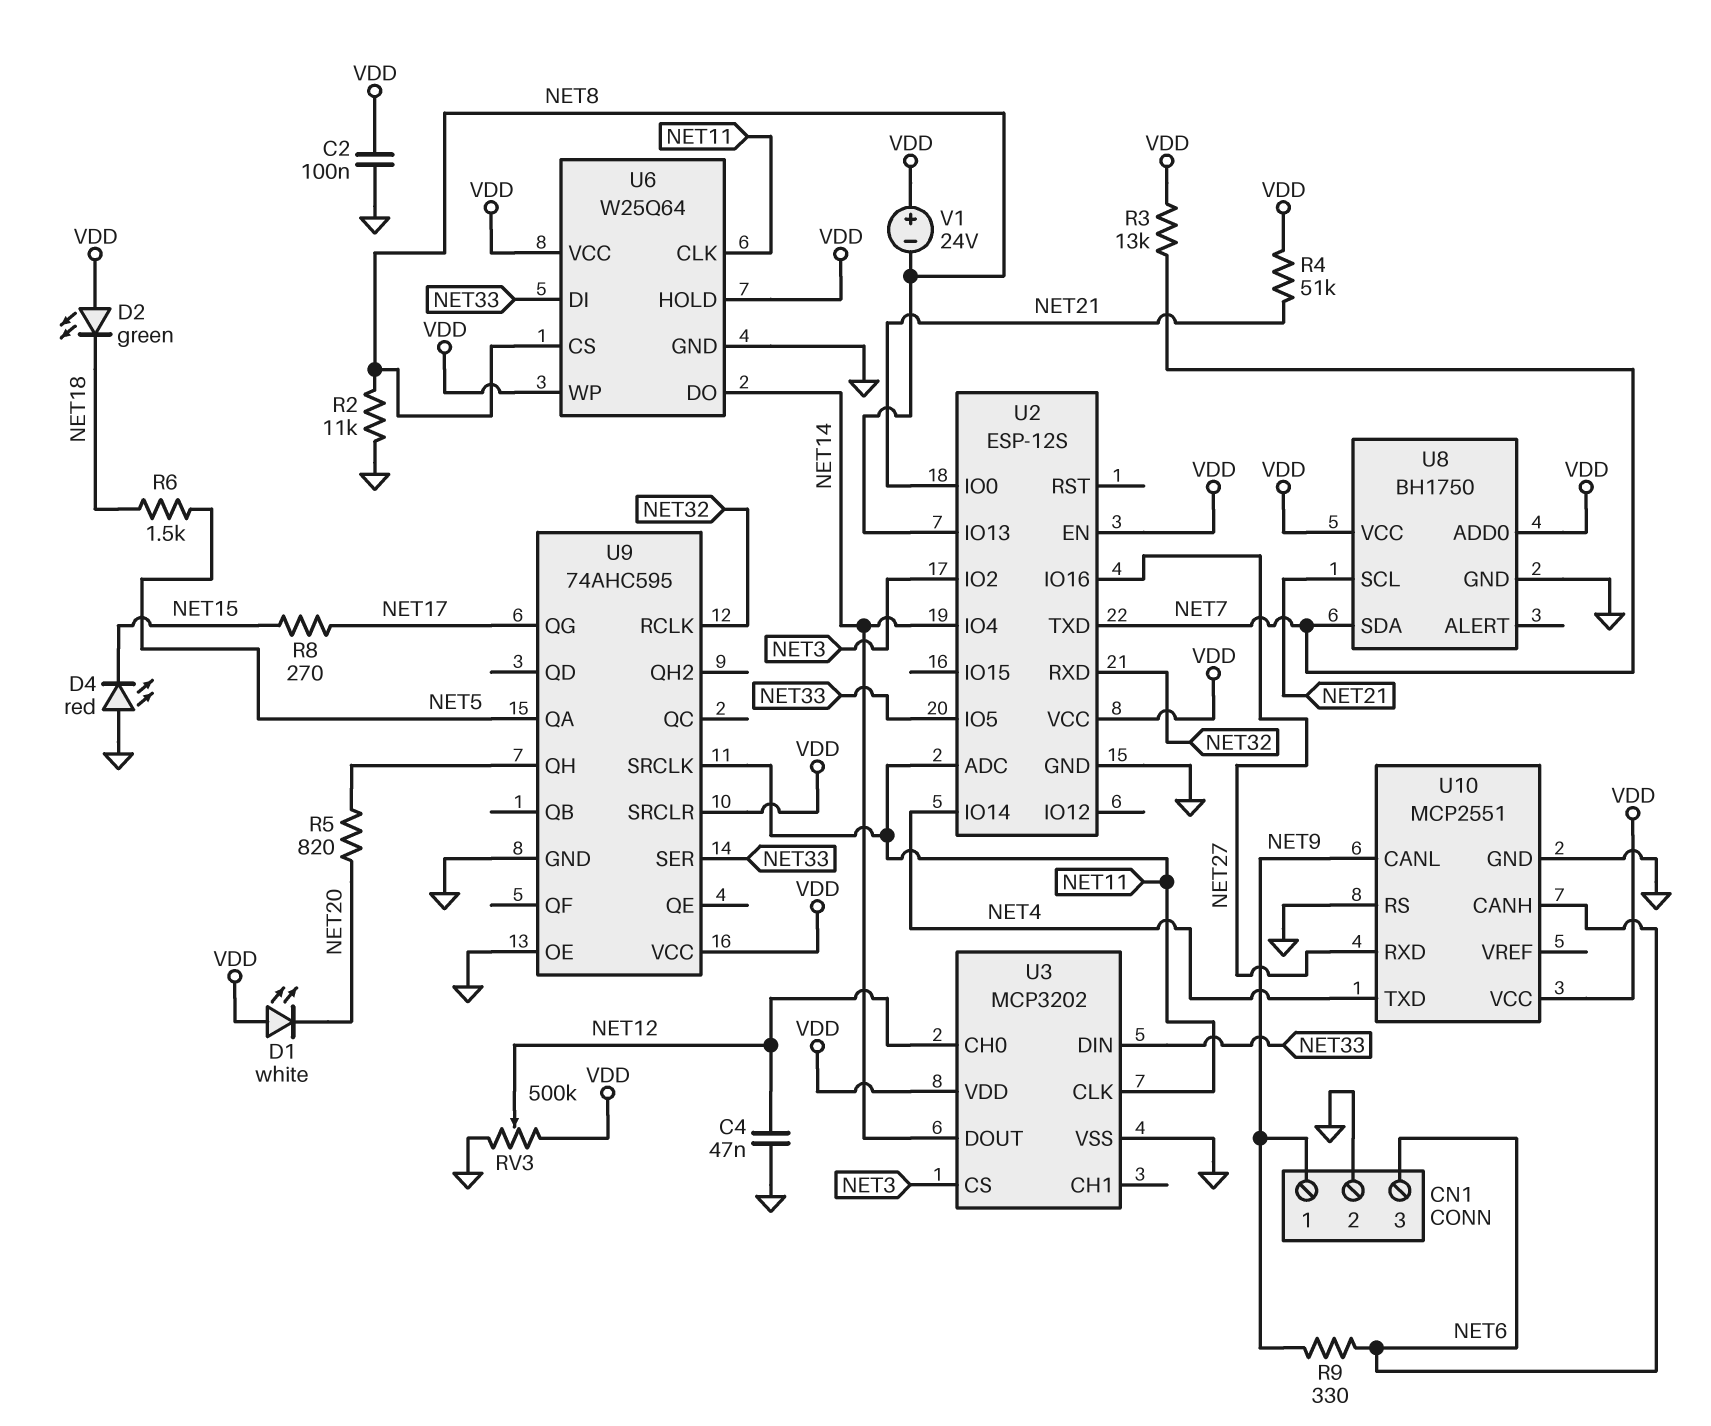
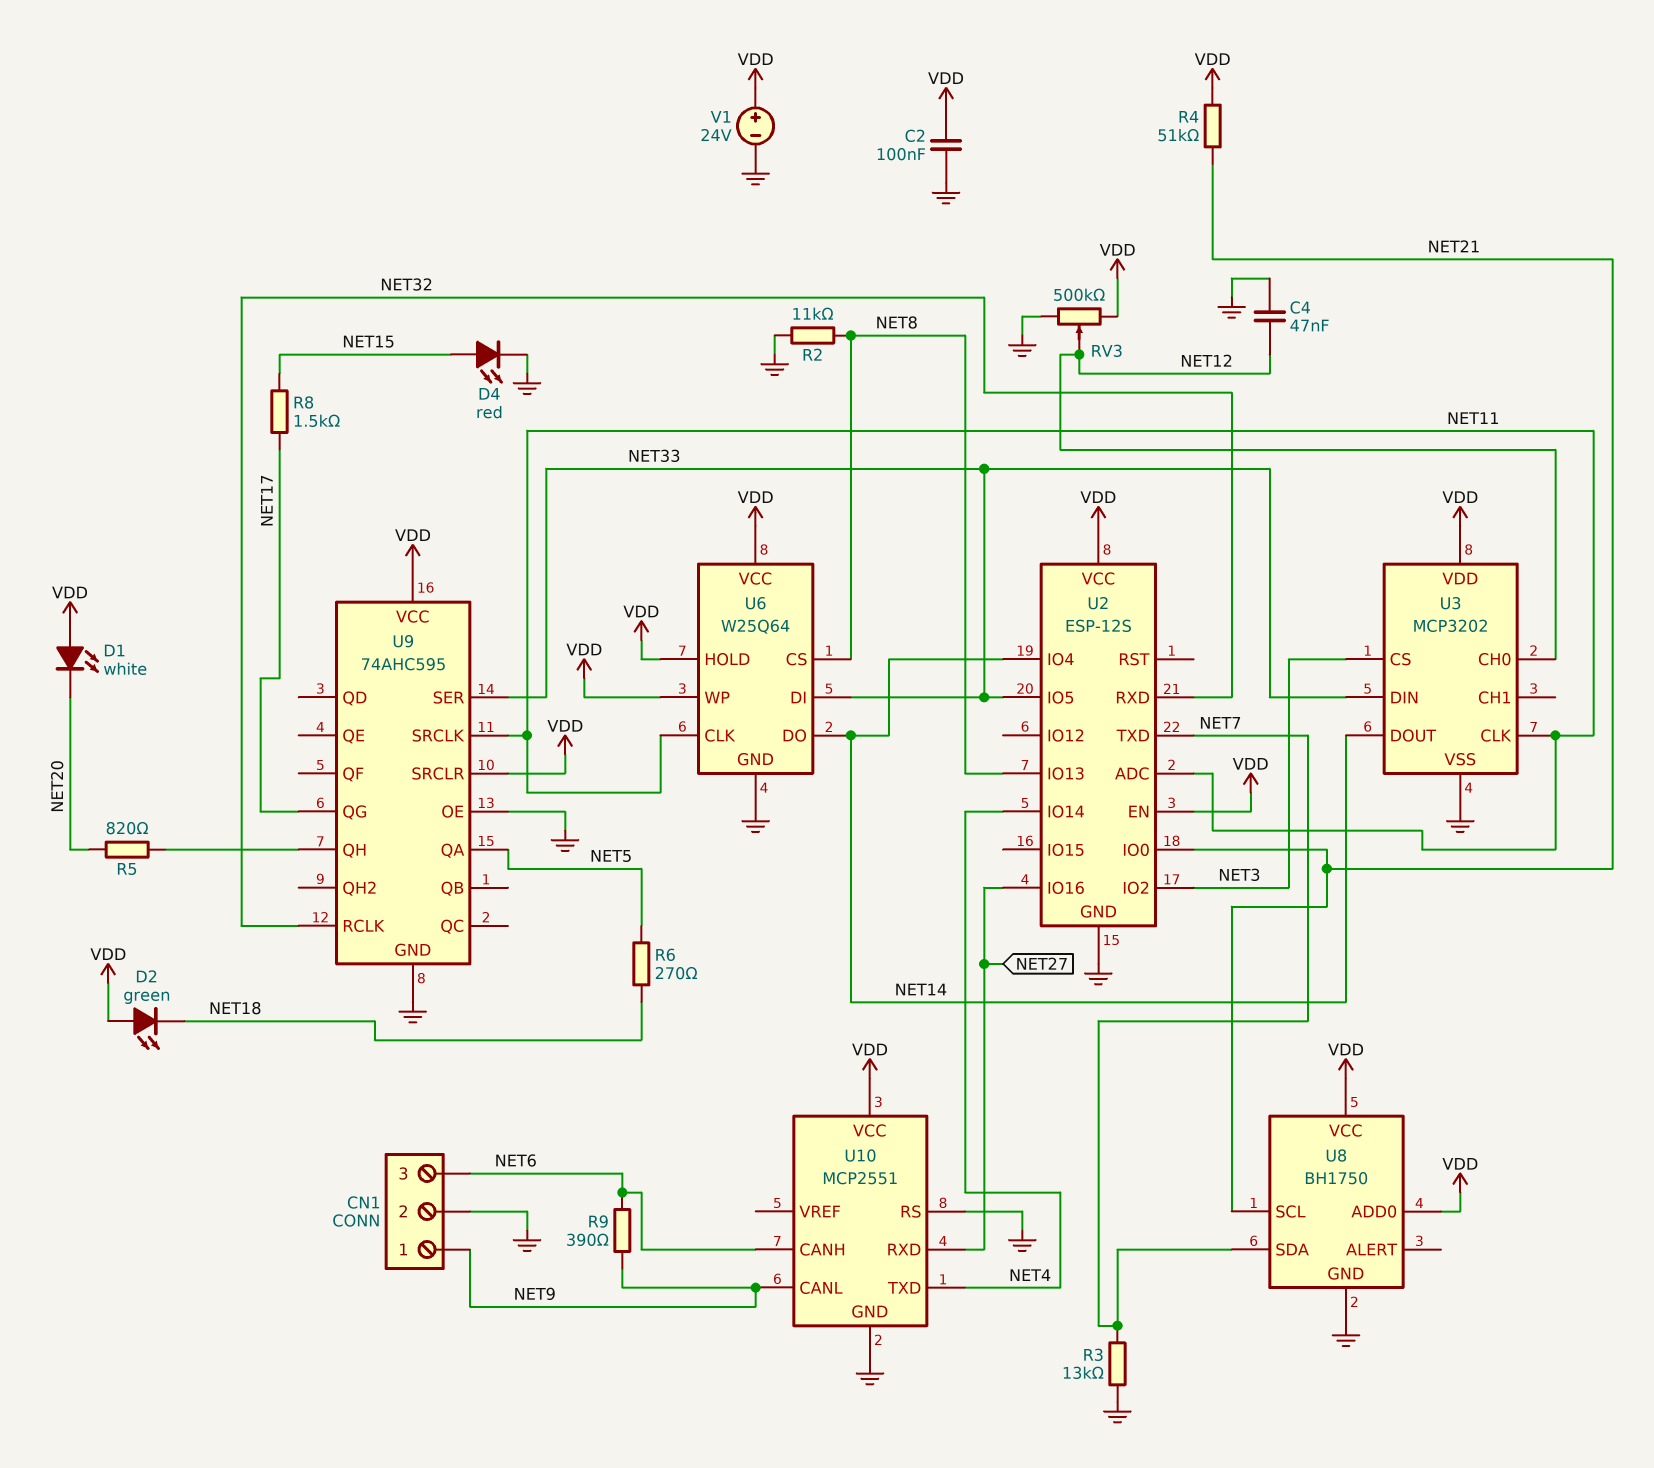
D4: LED red (A GND, K NET15) -> LED red (A NET15, K GND)
R3: 13k (NET7, VDD) -> 13k (GND, NET7)
R6: 1.5k (NET5, NET18) -> 270 (NET5, NET18)
R8: 270 (NET15, NET17) -> 1.5k (NET15, NET17)
R9: 330 (NET6, NET9) -> 390 (NET6, NET9)
V1: 24V (plus VDD, minus NET8) -> 24V (plus VDD, minus GND)

